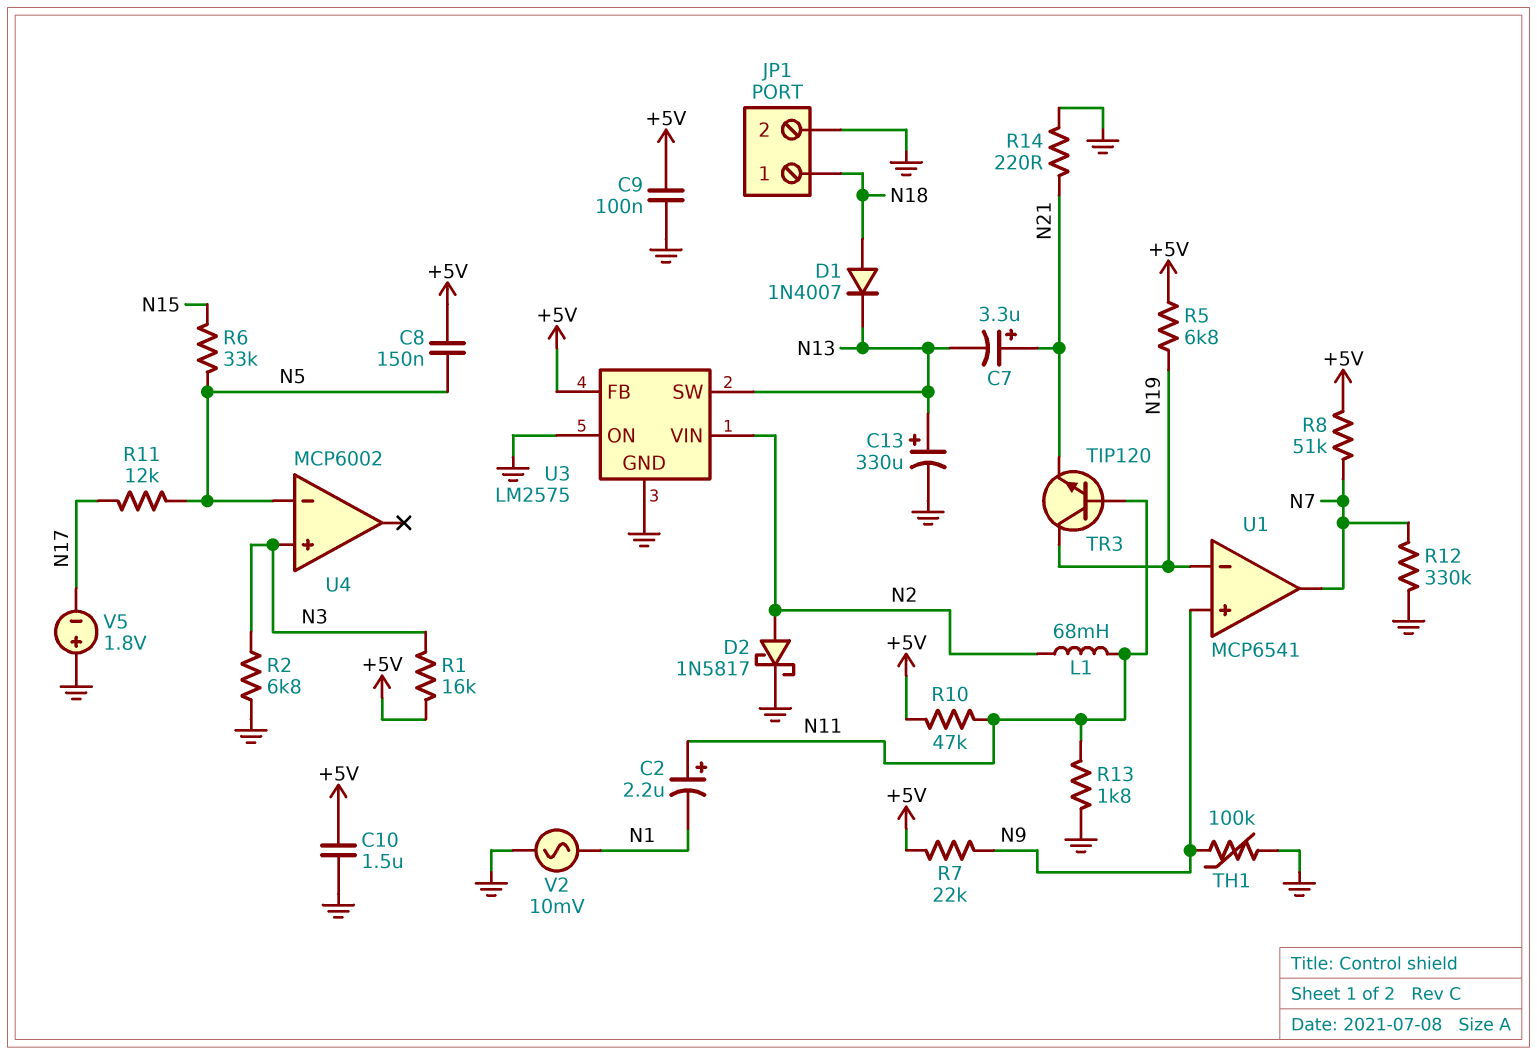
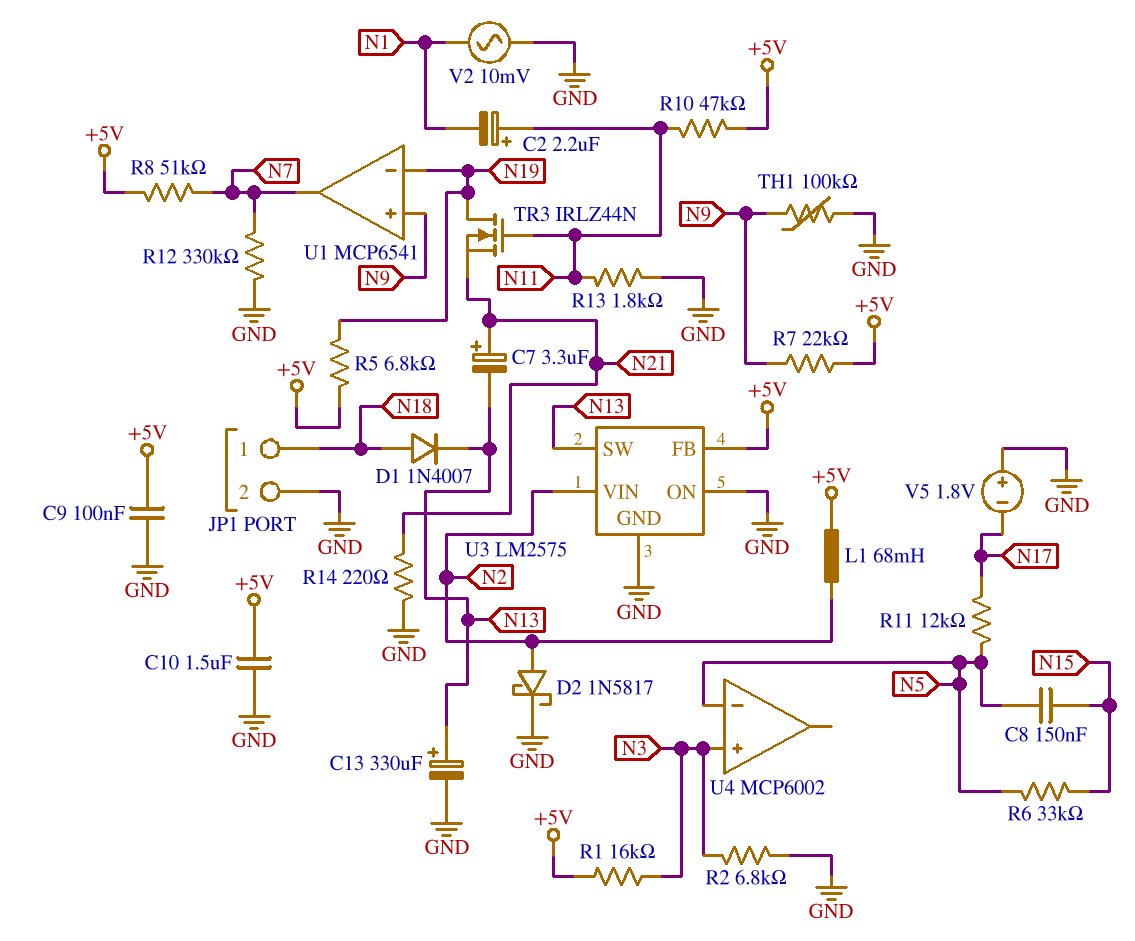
C8: 150nF (+5V, N5) -> 150nF (N5, N15)
L1: 68mH (N2, N11) -> 68mH (+5V, N2)
TR3: NPN TIP120 (B N11, C N19, E N21) -> NMOS IRLZ44N (G N11, D N19, S N21)

